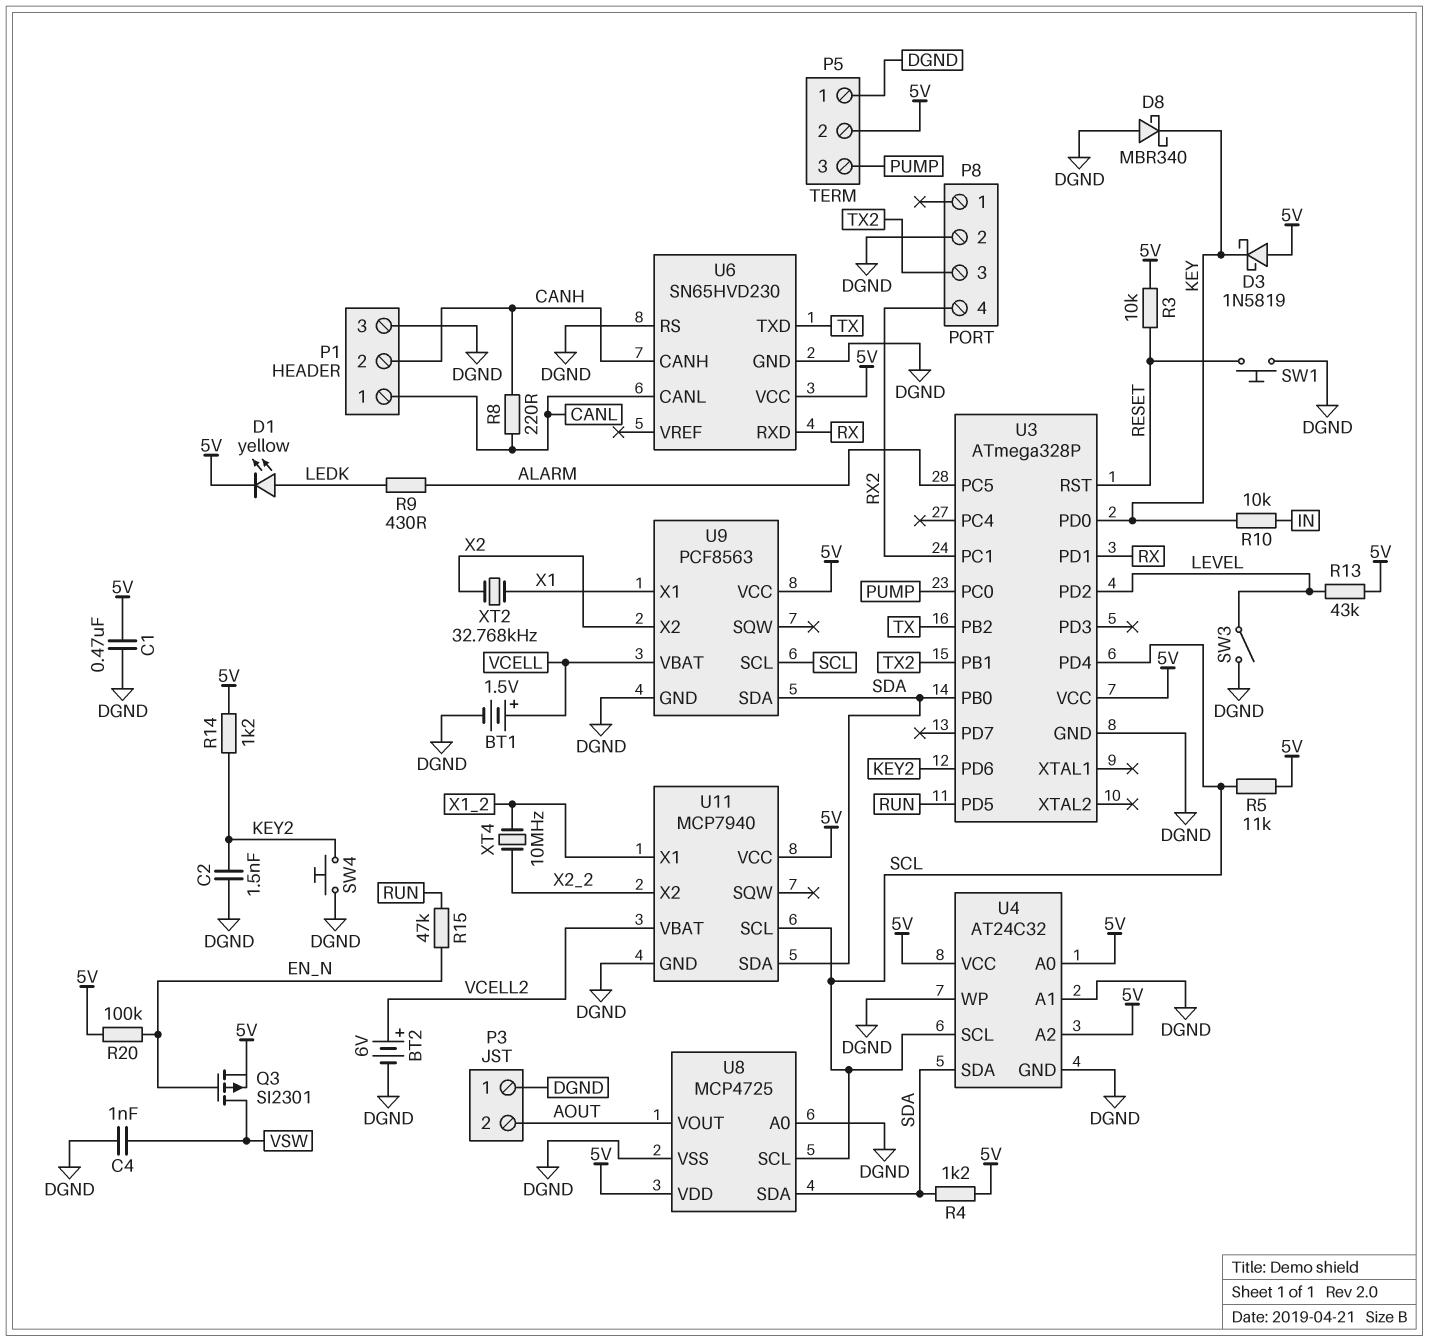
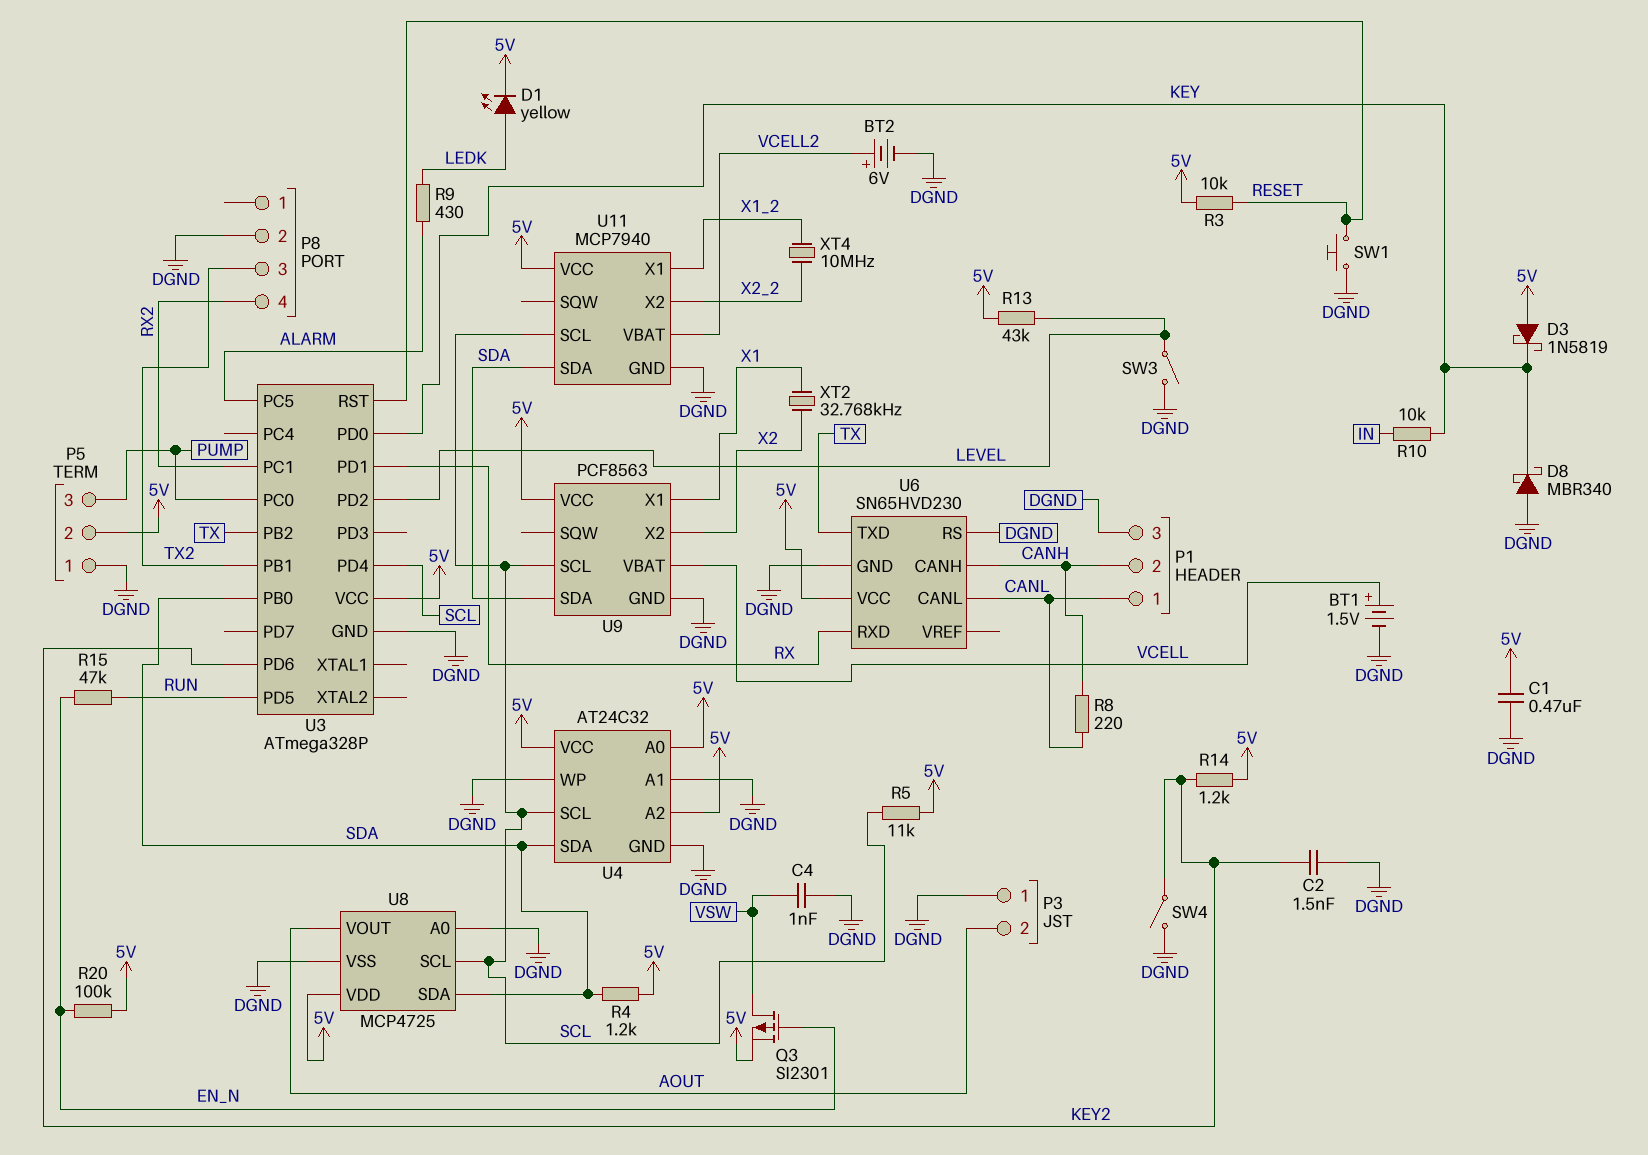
SW4: button (DGND, KEY2) -> switch (DGND, KEY2)

